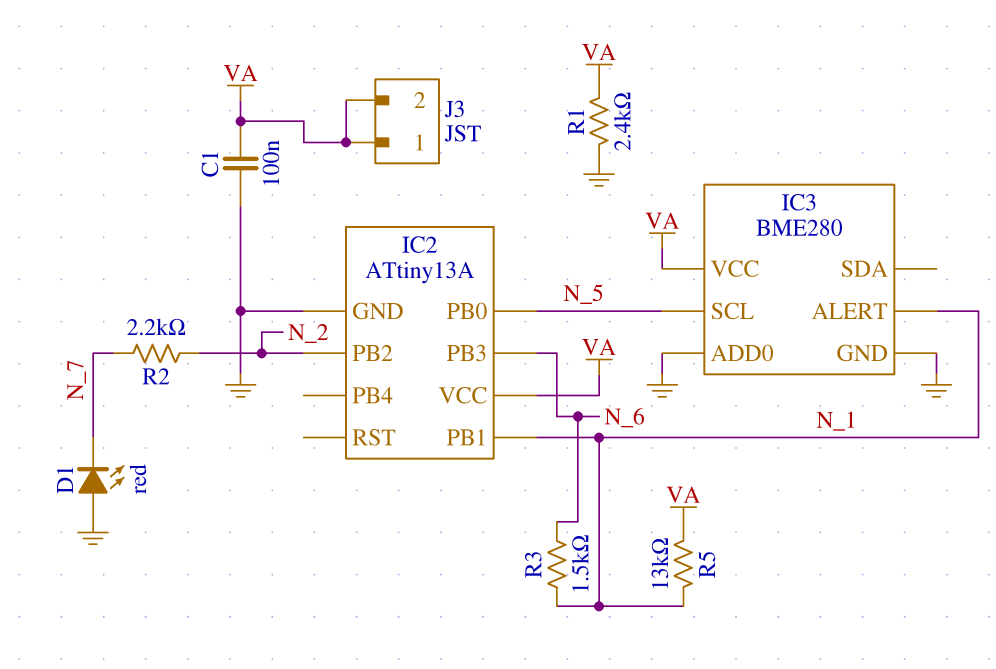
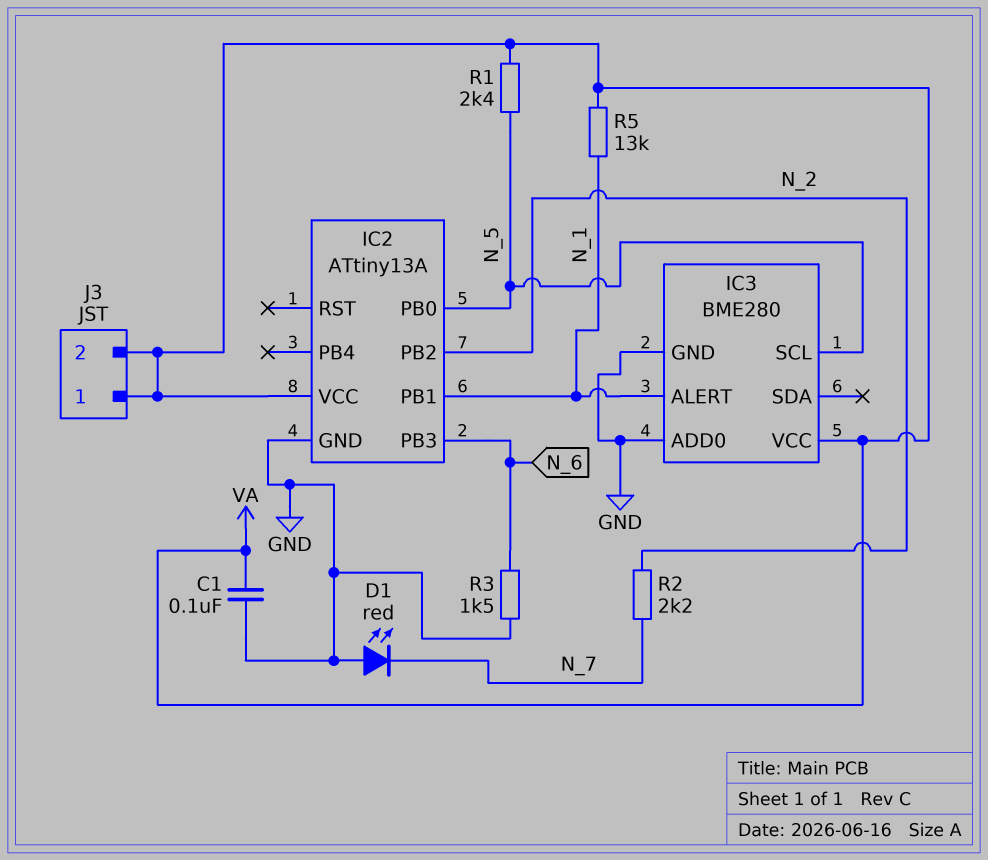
R1: 2.4k (GND, VA) -> 2.4k (N_5, VA)
R3: 1.5k (N_1, N_6) -> 1.5k (GND, N_6)

